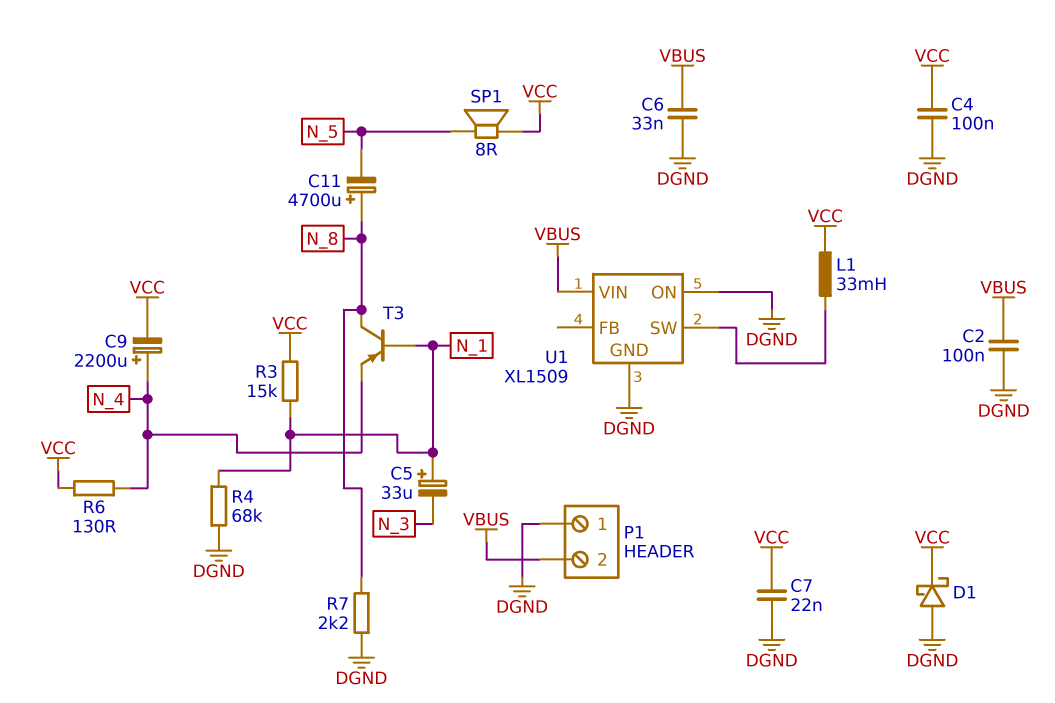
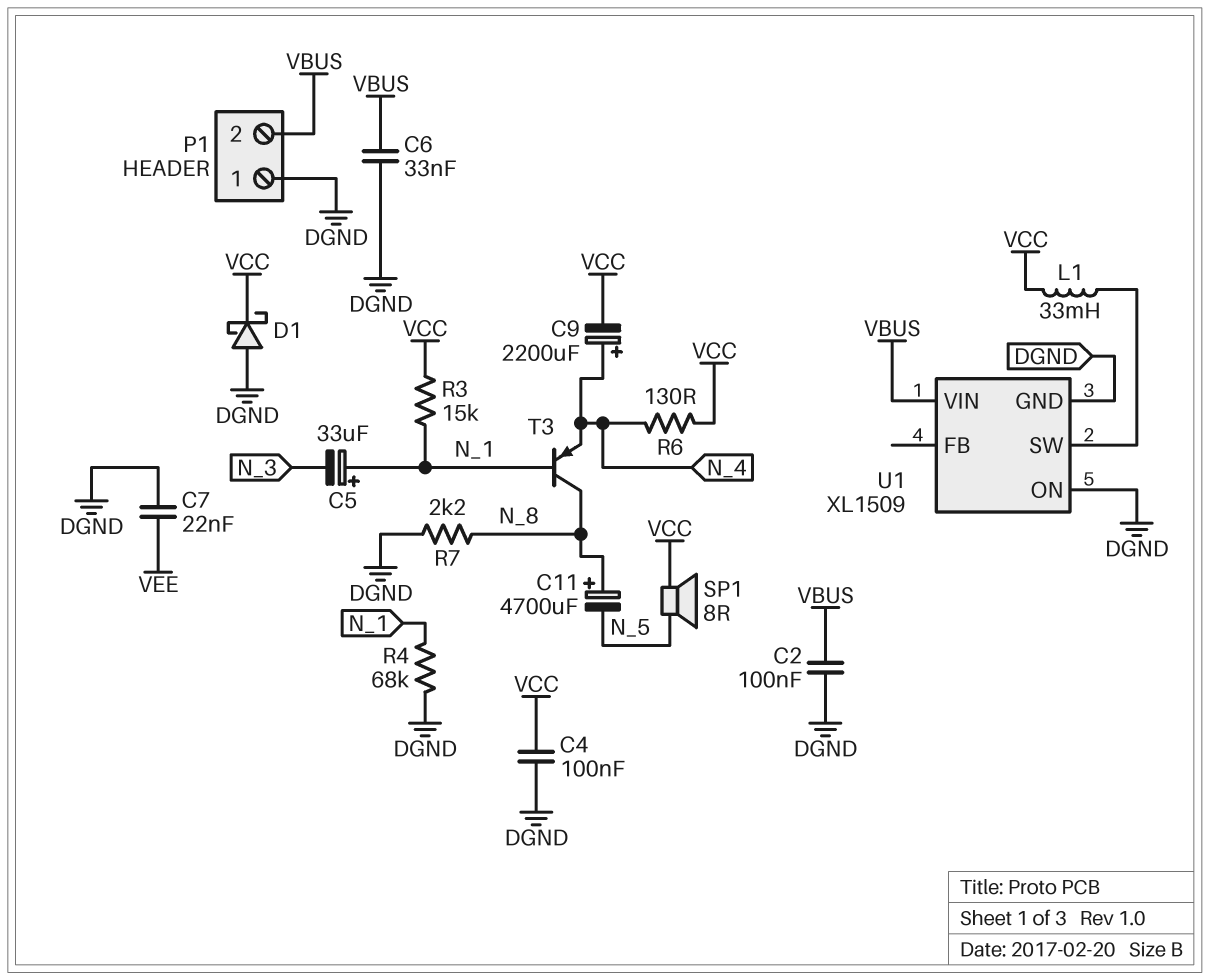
C7: 22nF (DGND, VCC) -> 22nF (DGND, VEE)

